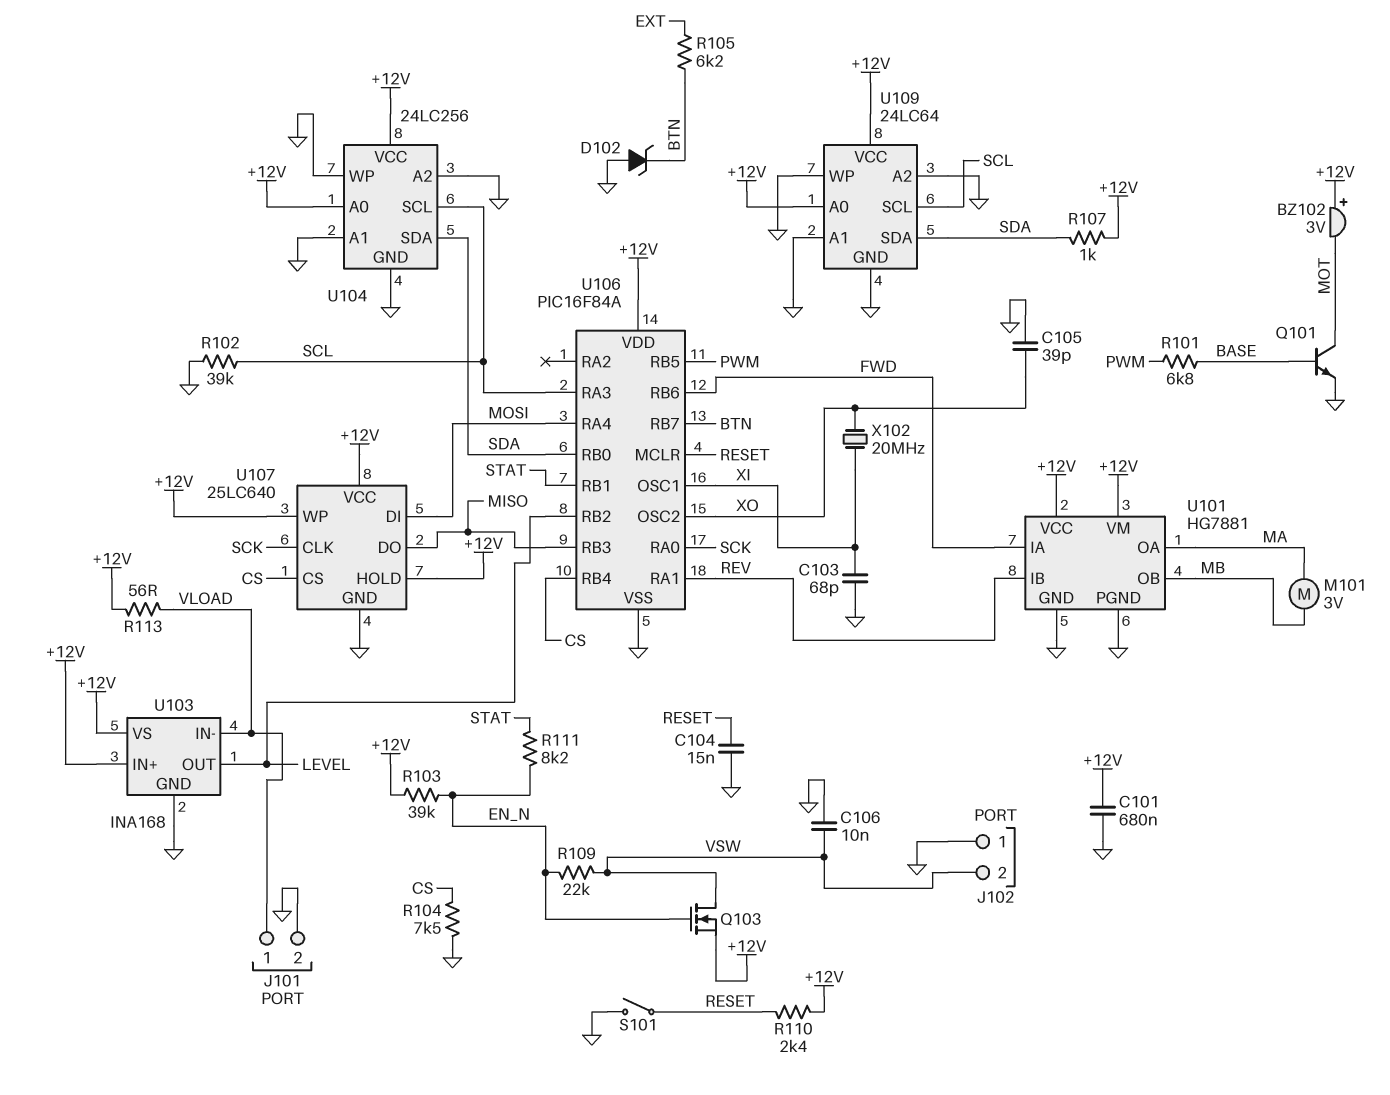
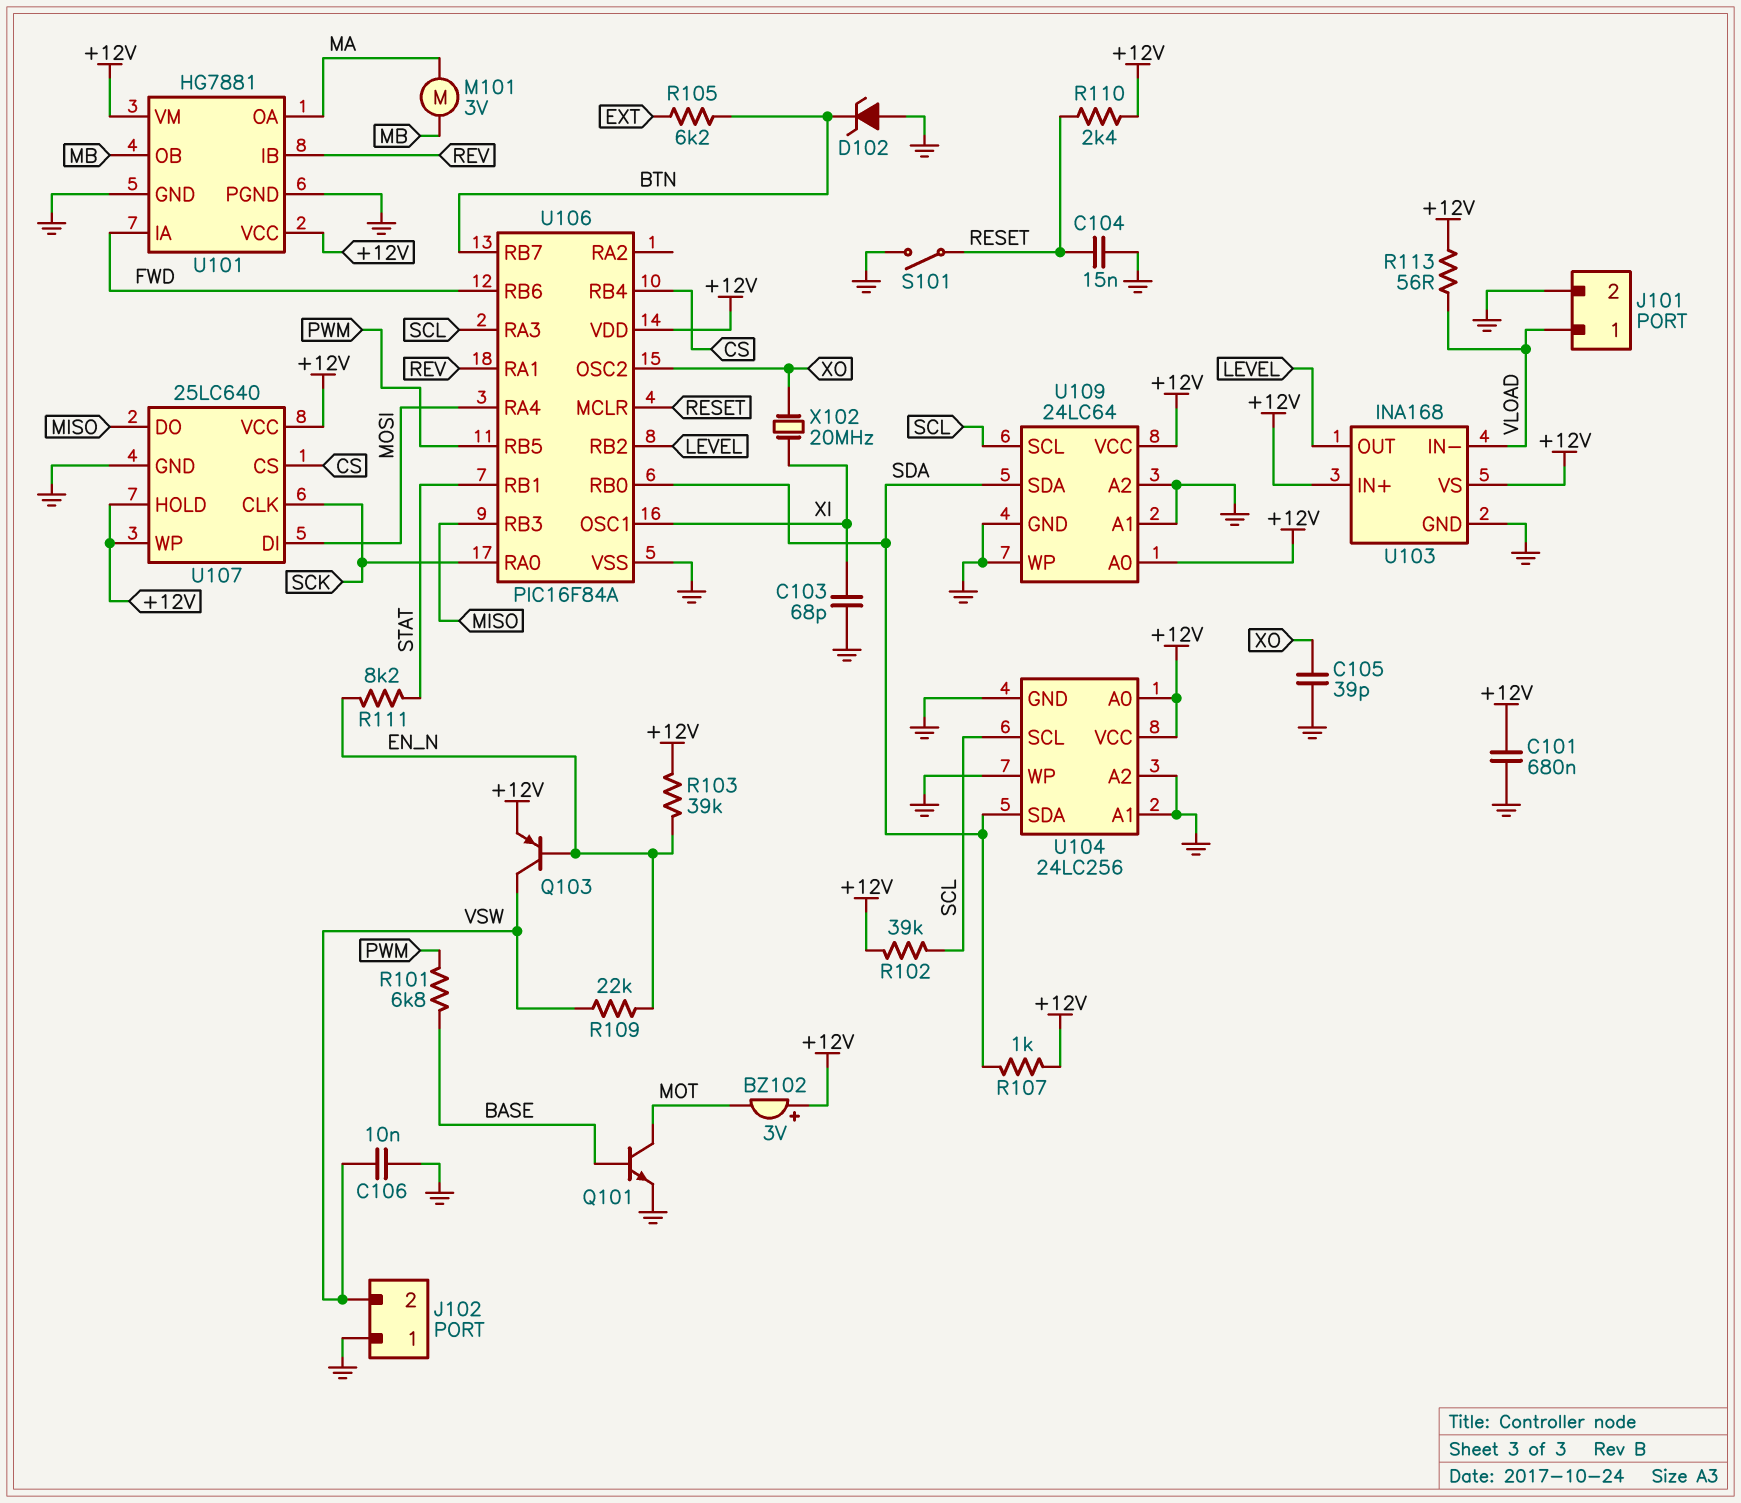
Q103: NMOS (G EN_N, D VSW, S +12V) -> PNP (B EN_N, C VSW, E +12V)
R102: 39k (GND, SCL) -> 39k (+12V, SCL)
R104: 7.5k (CS, GND) -> none

